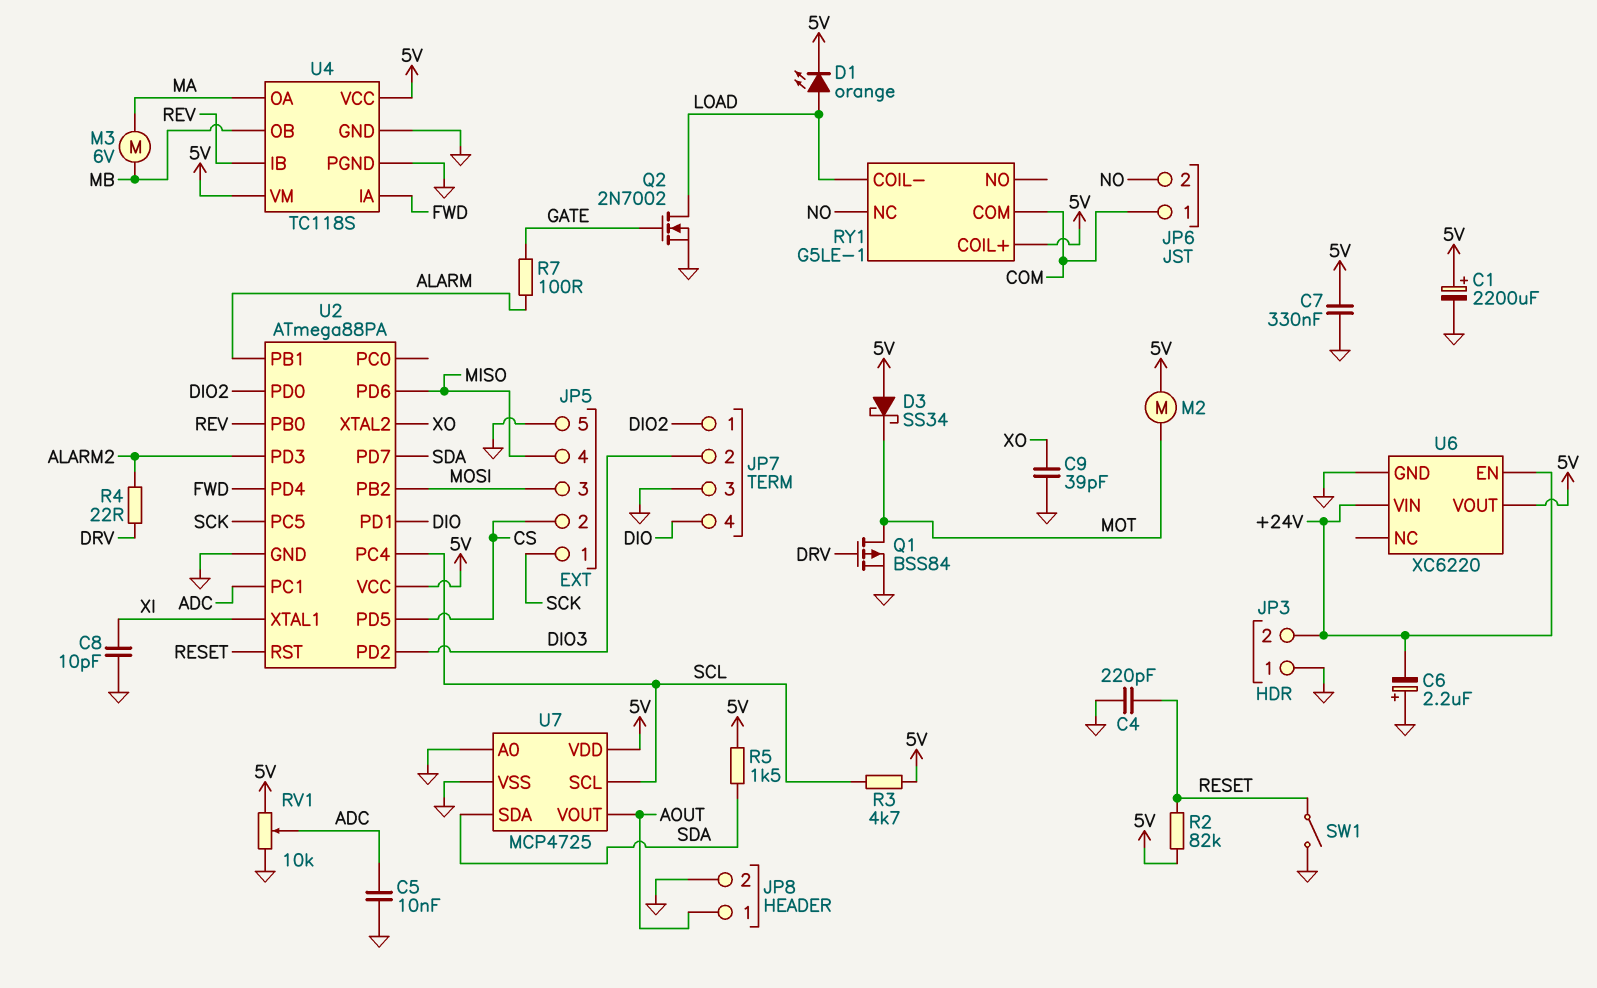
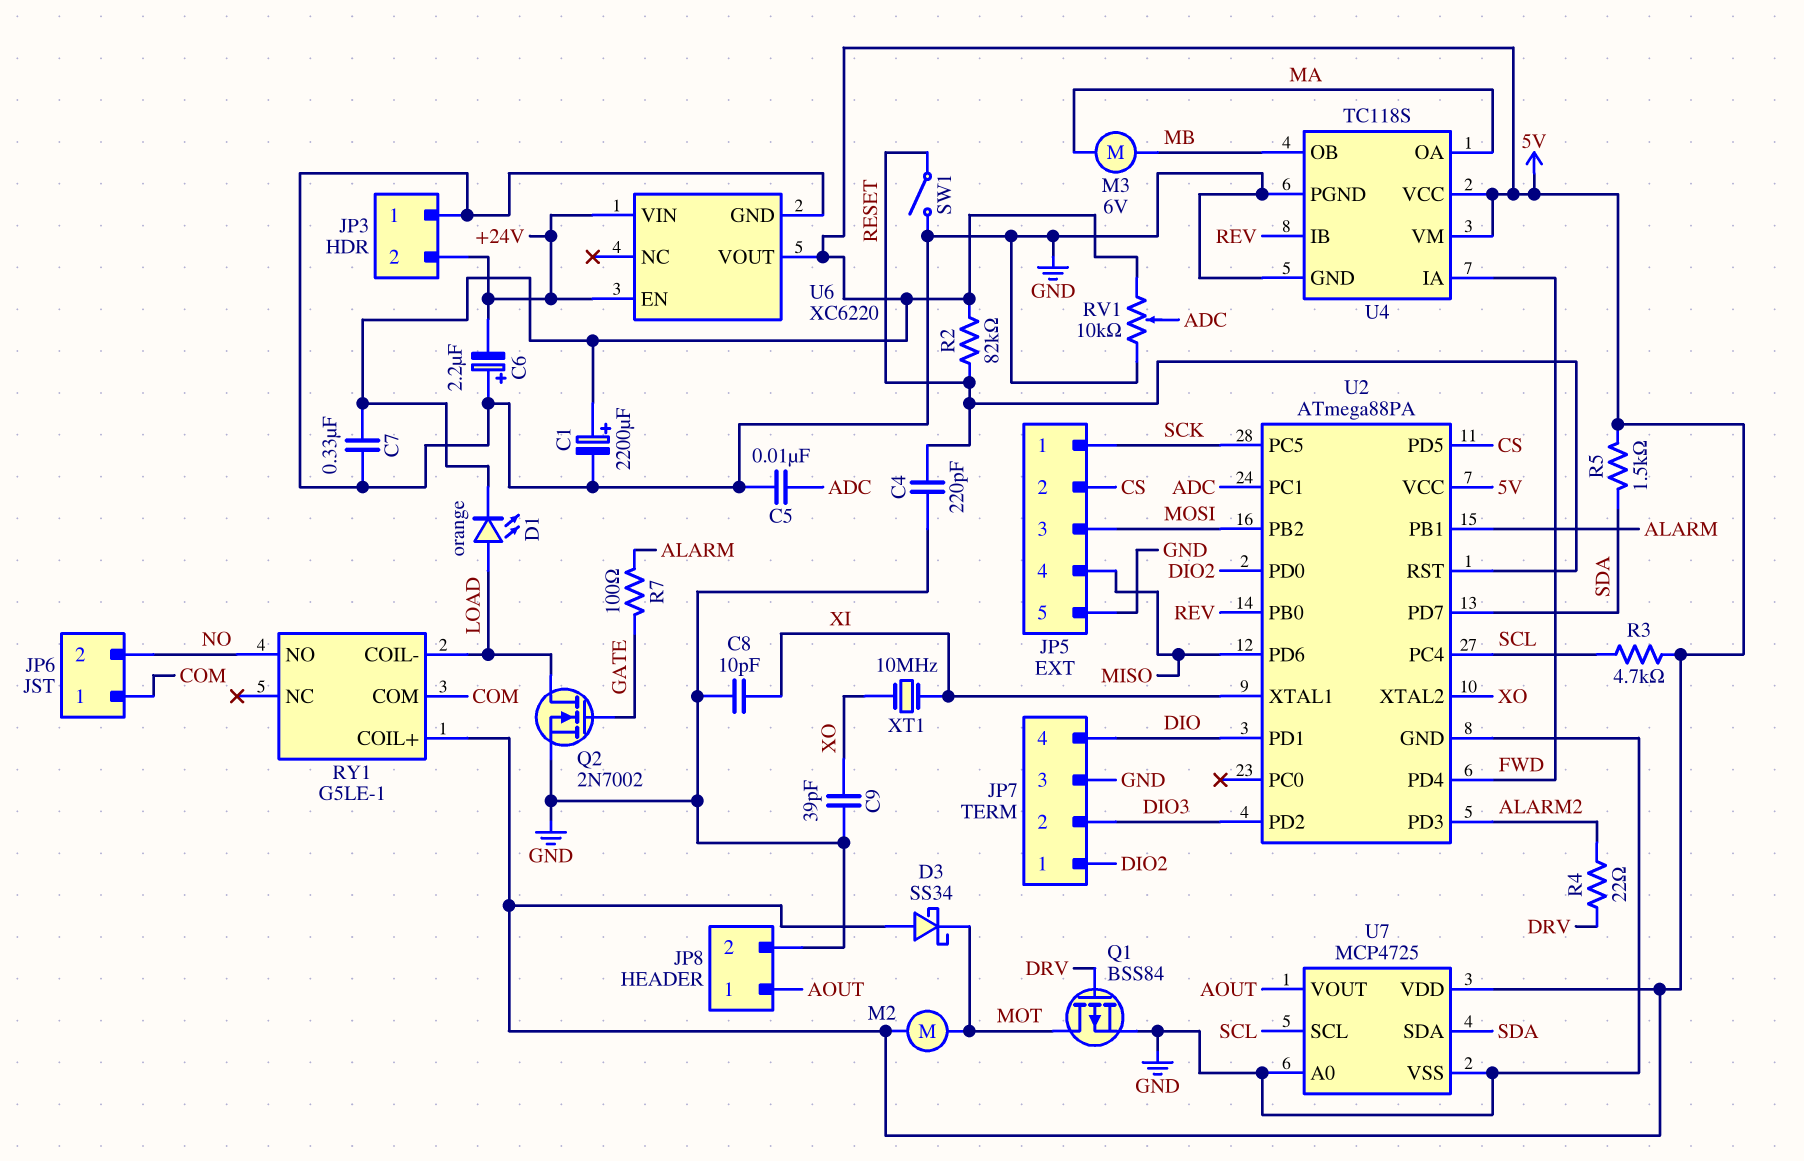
RY1 pin NC: NO -> none
RY1 pin NO: none -> NO
XT1: none -> 10MHz (XI, XO)

